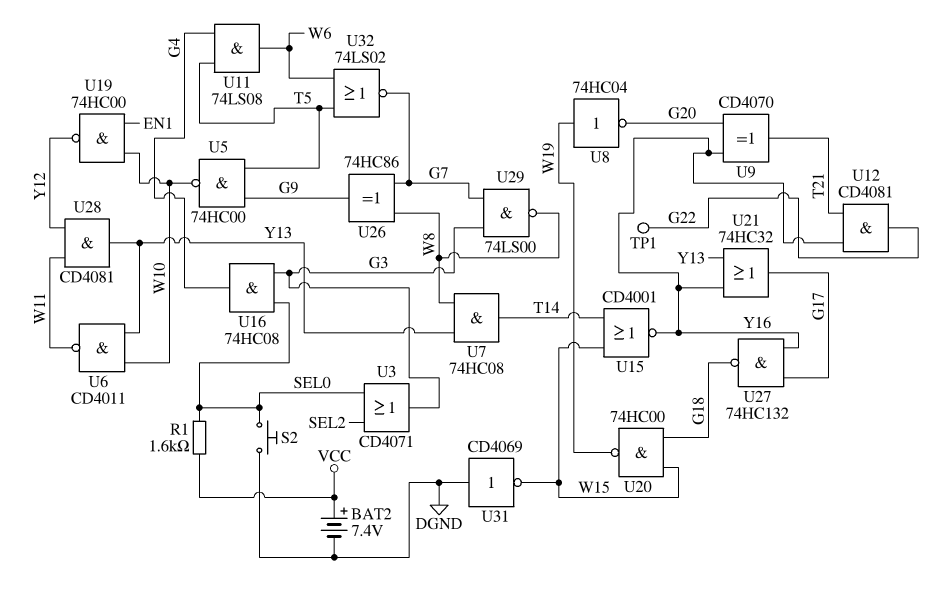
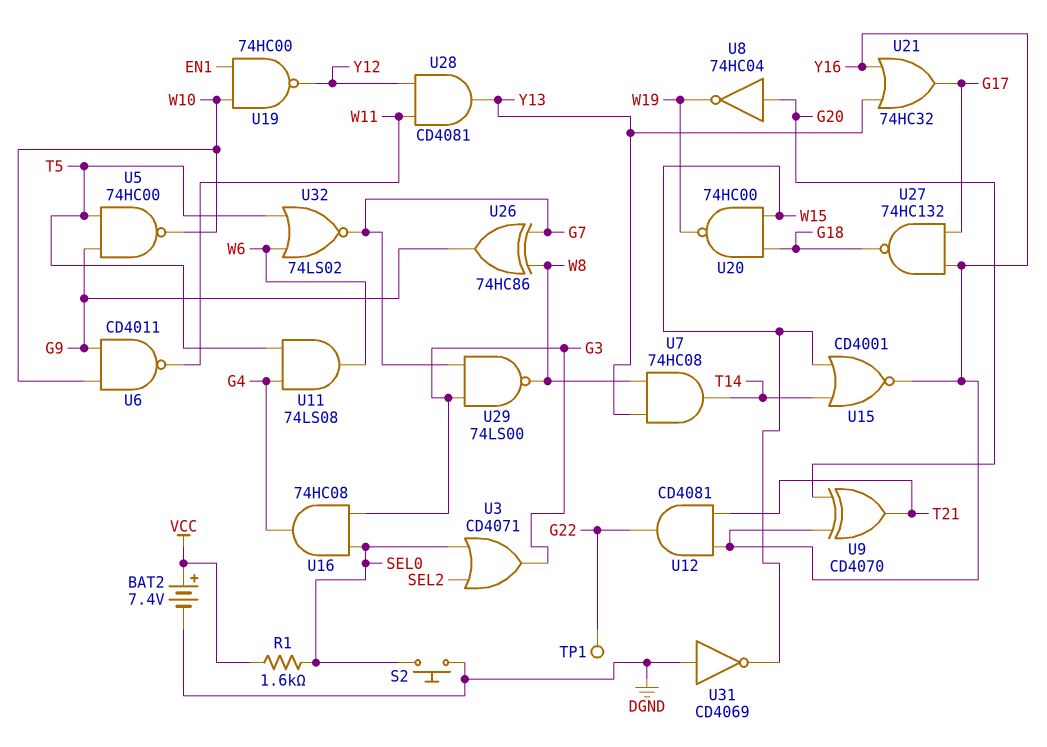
U6: NAND CD4011 (in W10, in Y13, out W11) -> NAND CD4011 (in G9, in W10, out W11)
U8: NOT 74HC04 (in W19, out G20) -> NOT 74HC04 (in G20, out W19)

